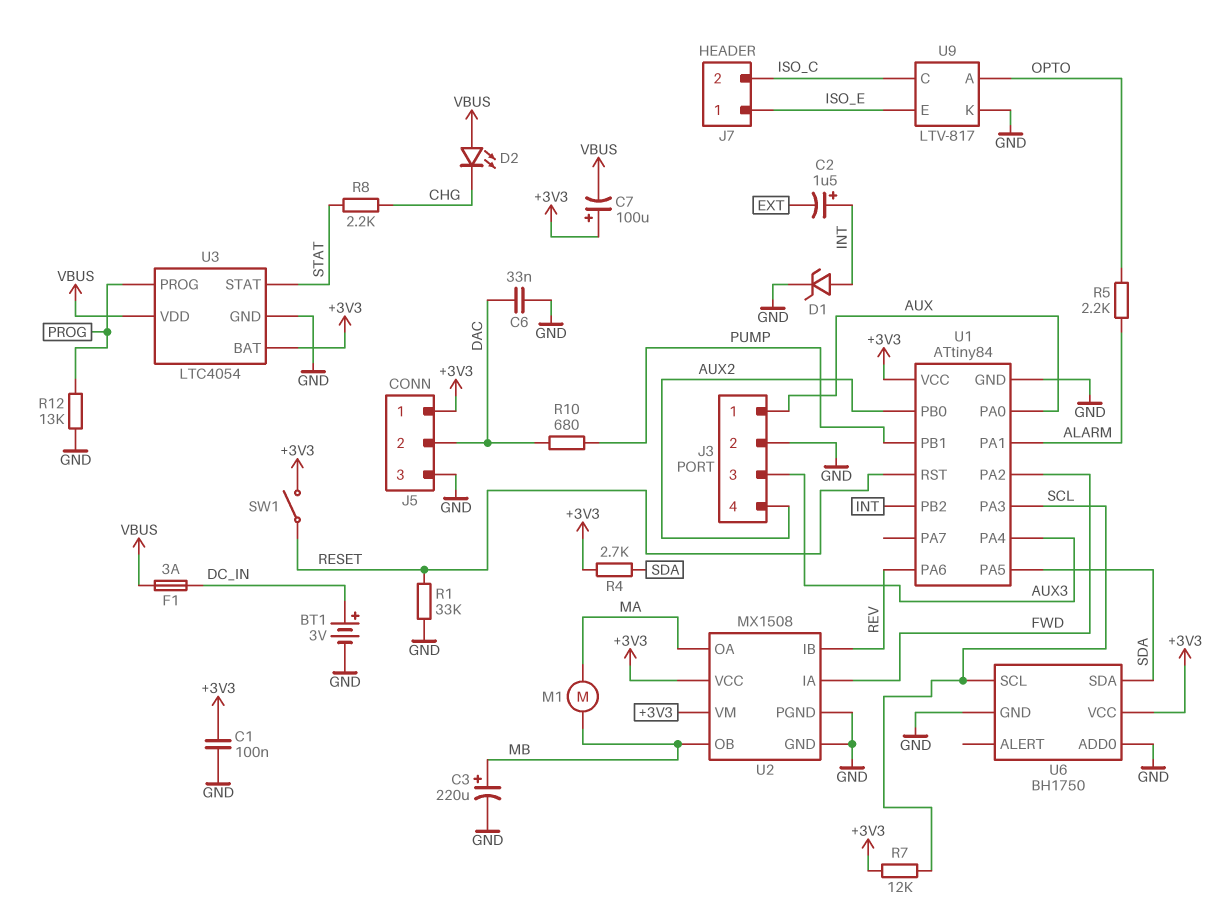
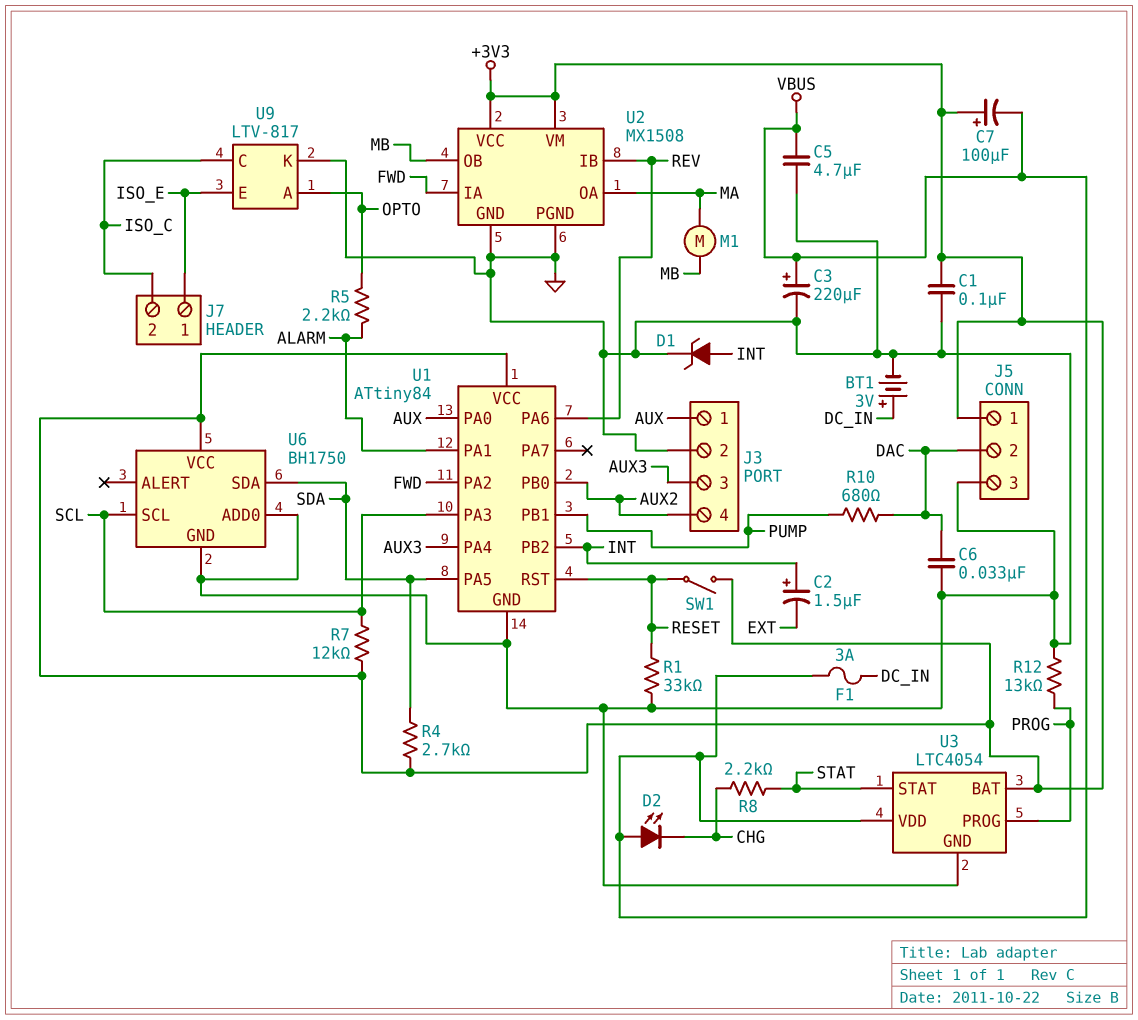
C3: 220uF (plus MB, minus GND) -> 220uF (plus VBUS, minus GND)
C5: none -> 4.7uF (GND, VBUS)

